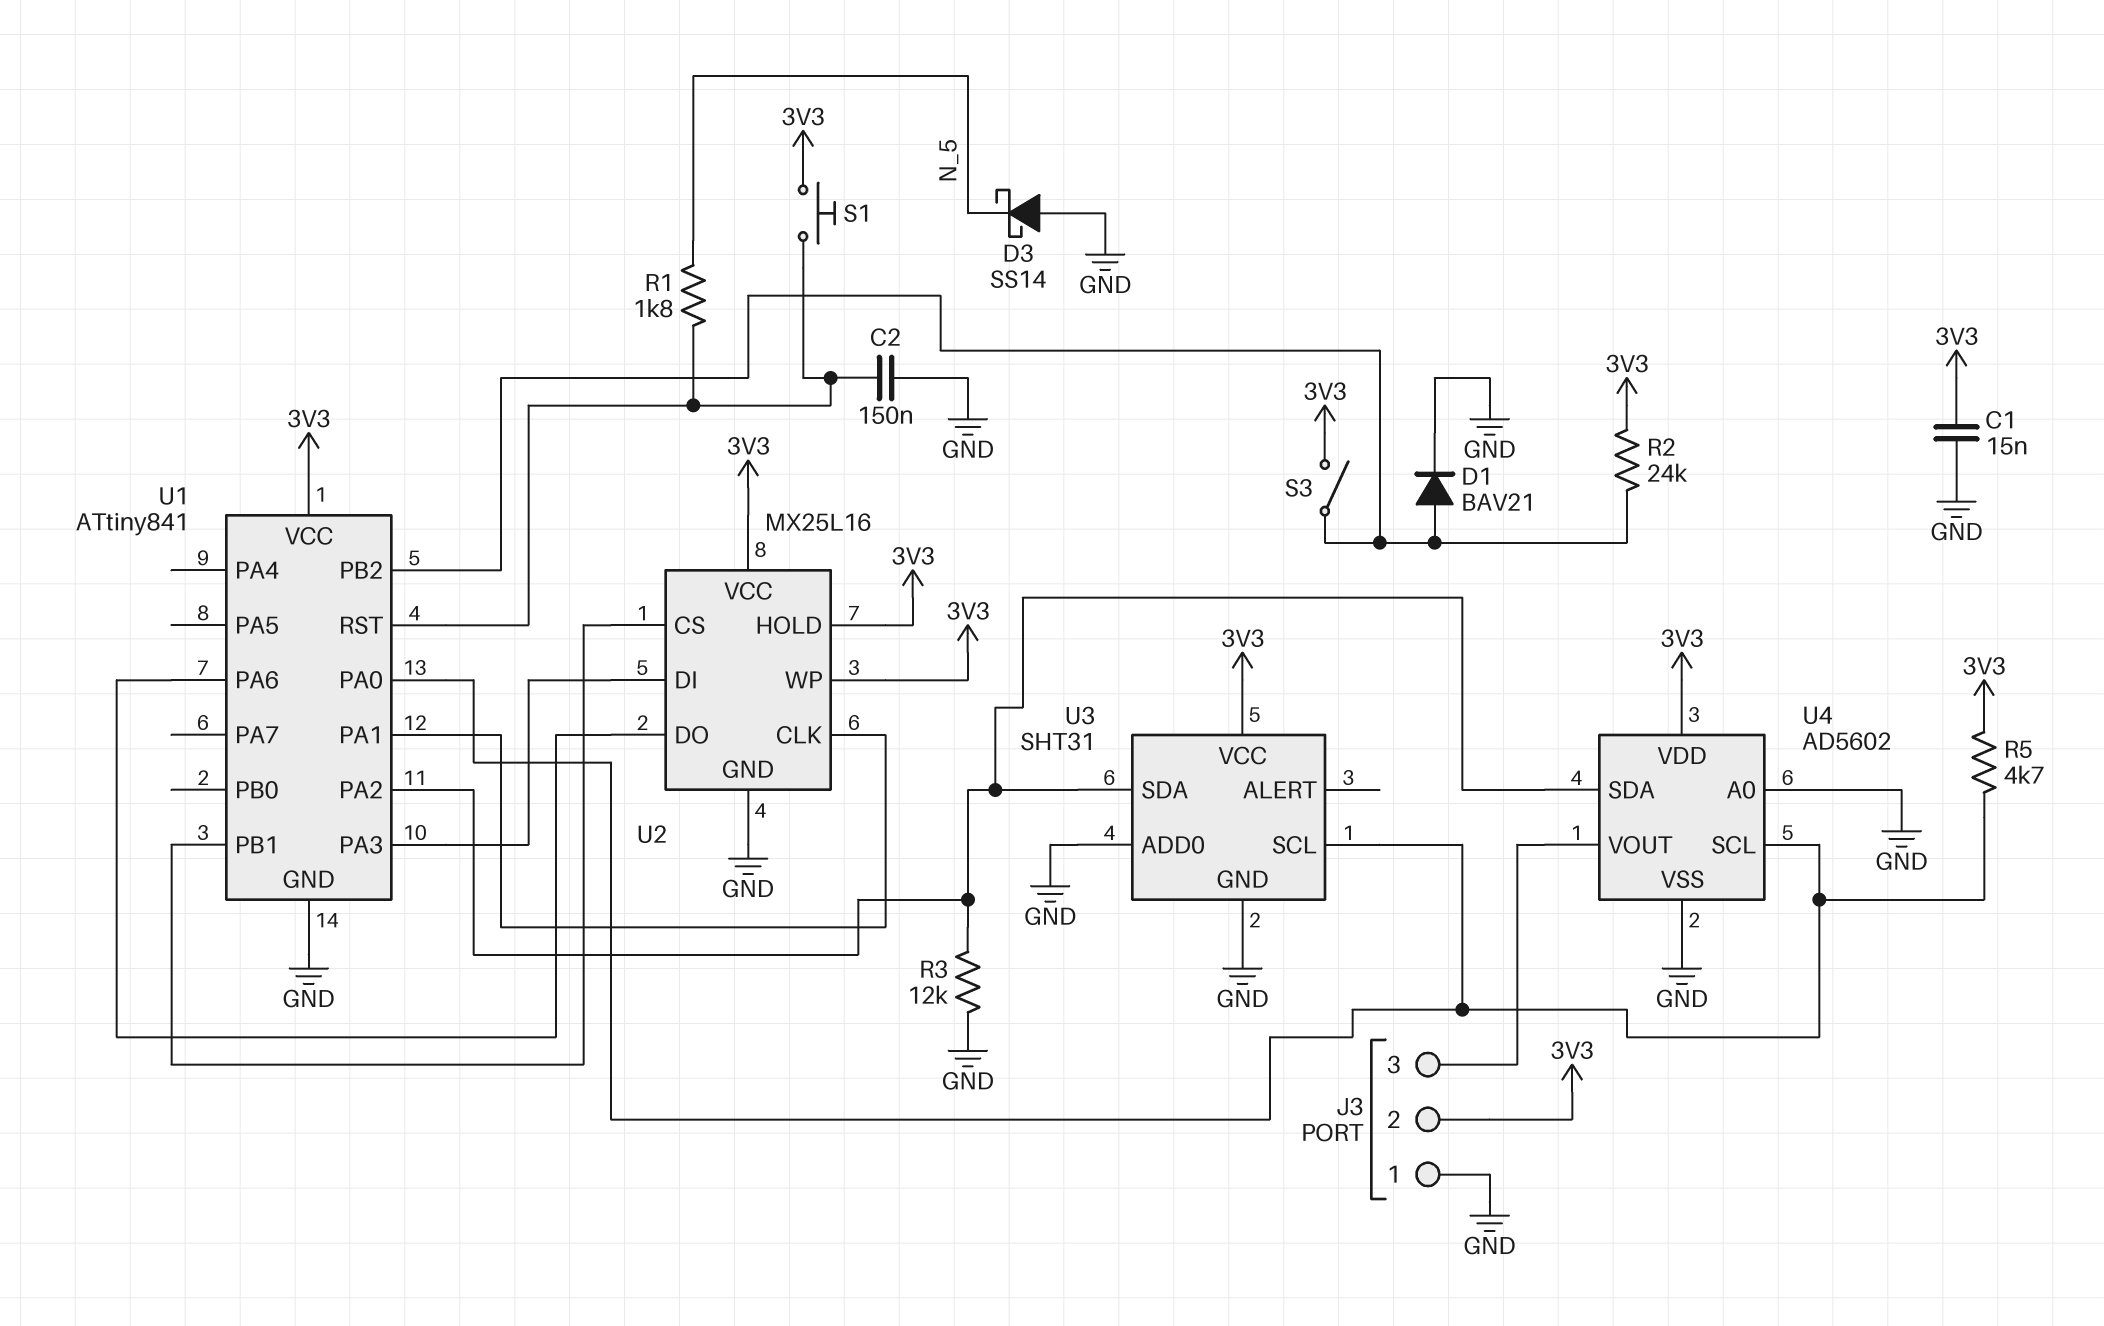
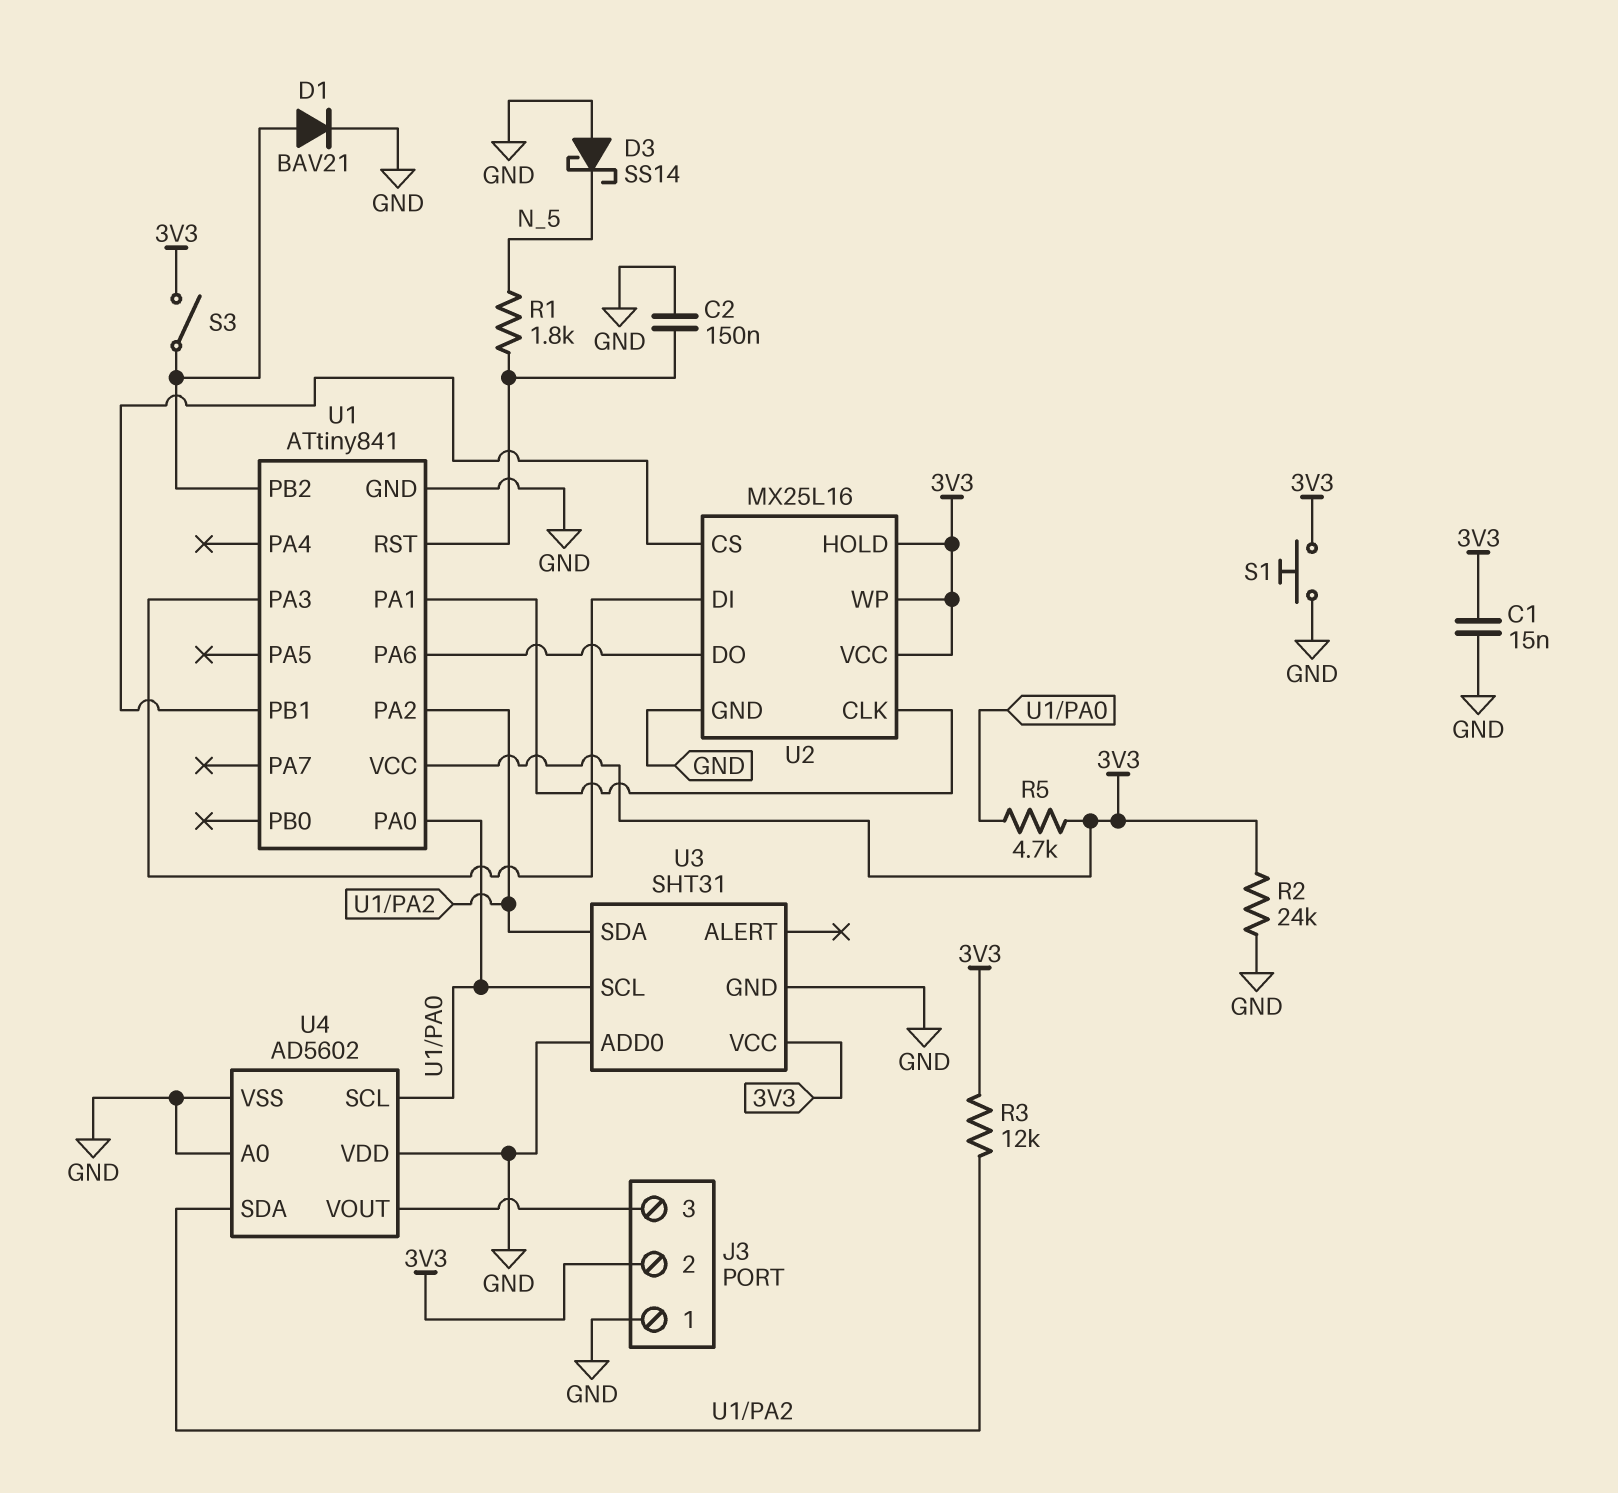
R2: 24k (3V3, U1/PB2) -> 24k (3V3, GND)
R3: 12k (GND, U1/PA2) -> 12k (3V3, U1/PA2)
S1: button (3V3, U1/RST) -> button (3V3, GND)
U4 pin VDD: 3V3 -> GND

